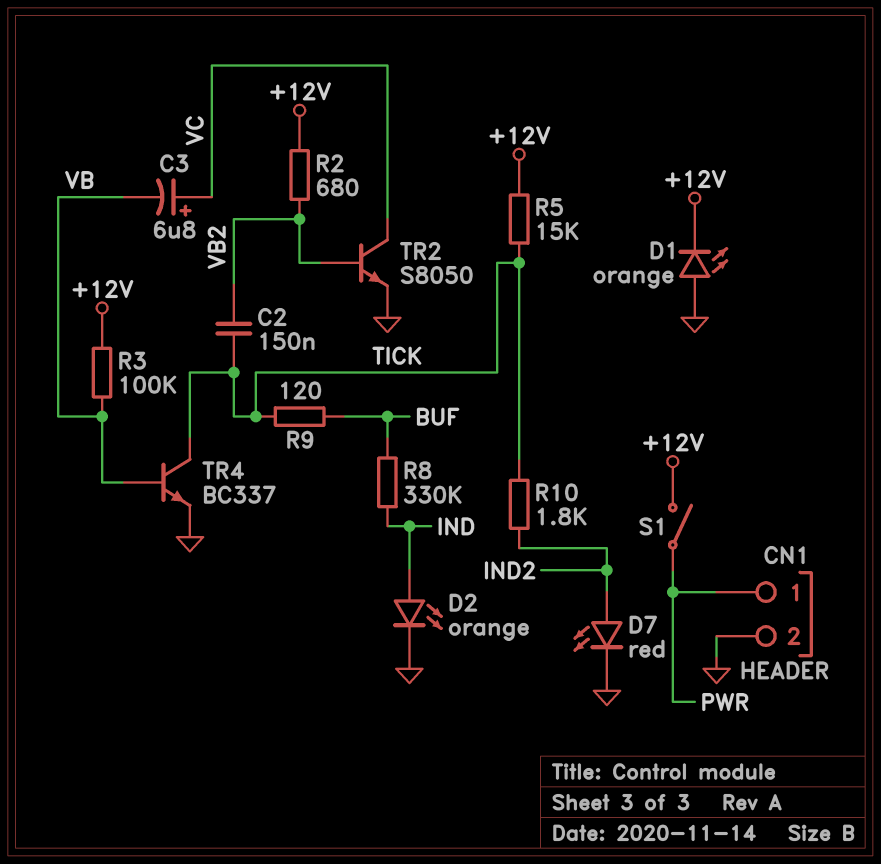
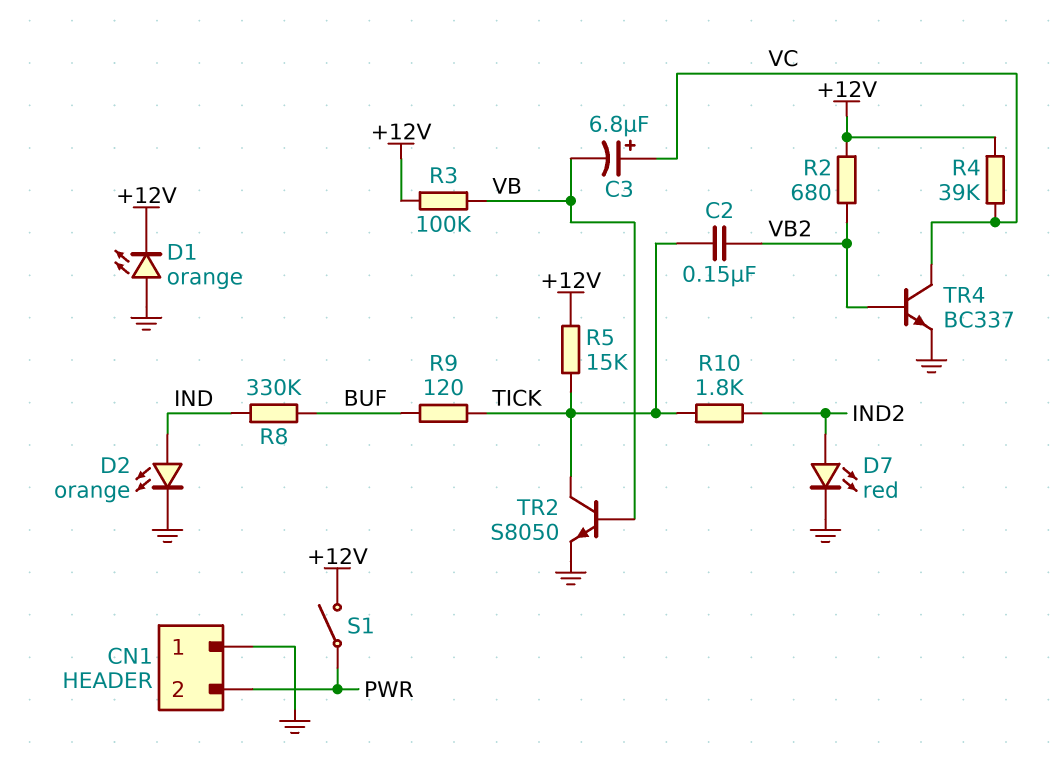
CN1 pin 1: PWR -> GND
CN1 pin 2: GND -> PWR
R4: none -> 39k (+12V, VC)
TR2: NPN S8050 (B VB2, C VC, E GND) -> NPN S8050 (B VB, C TICK, E GND)
TR4: NPN BC337 (B VB, C TICK, E GND) -> NPN BC337 (B VB2, C VC, E GND)

